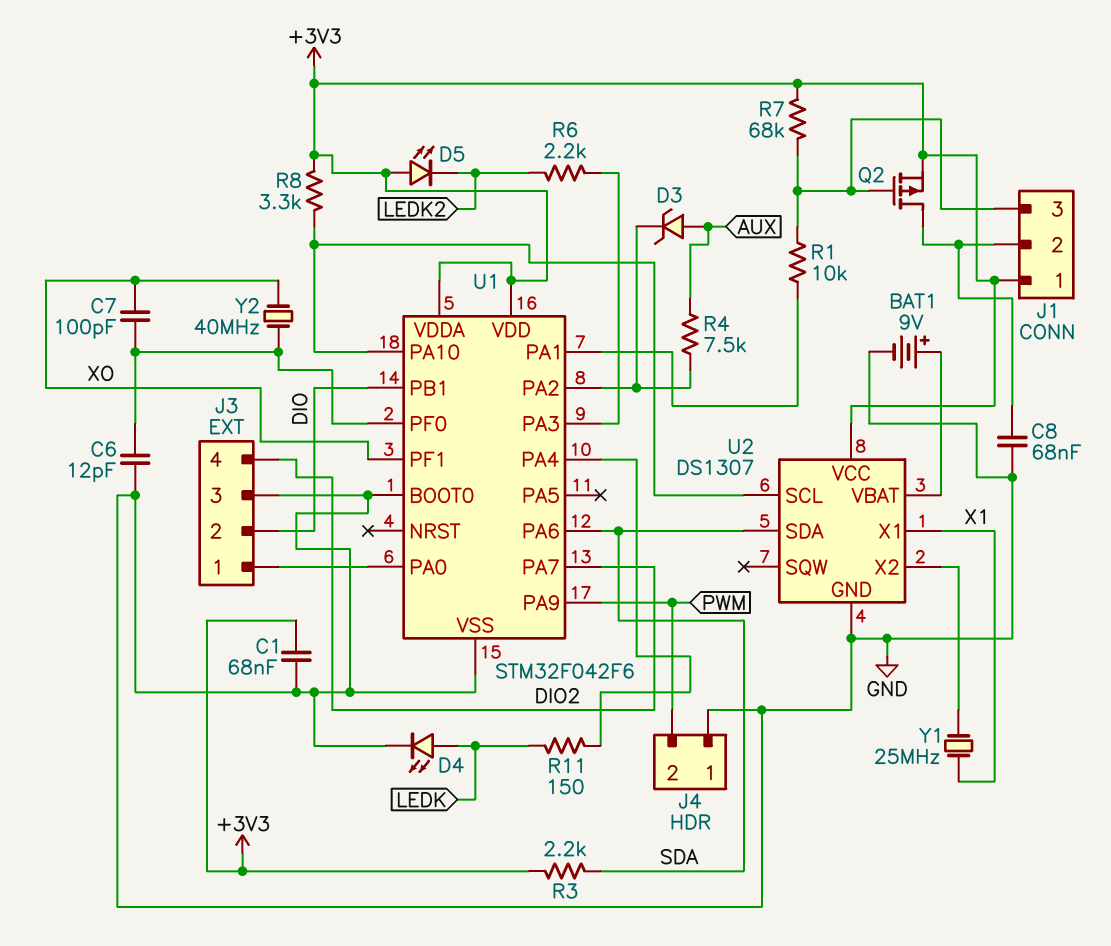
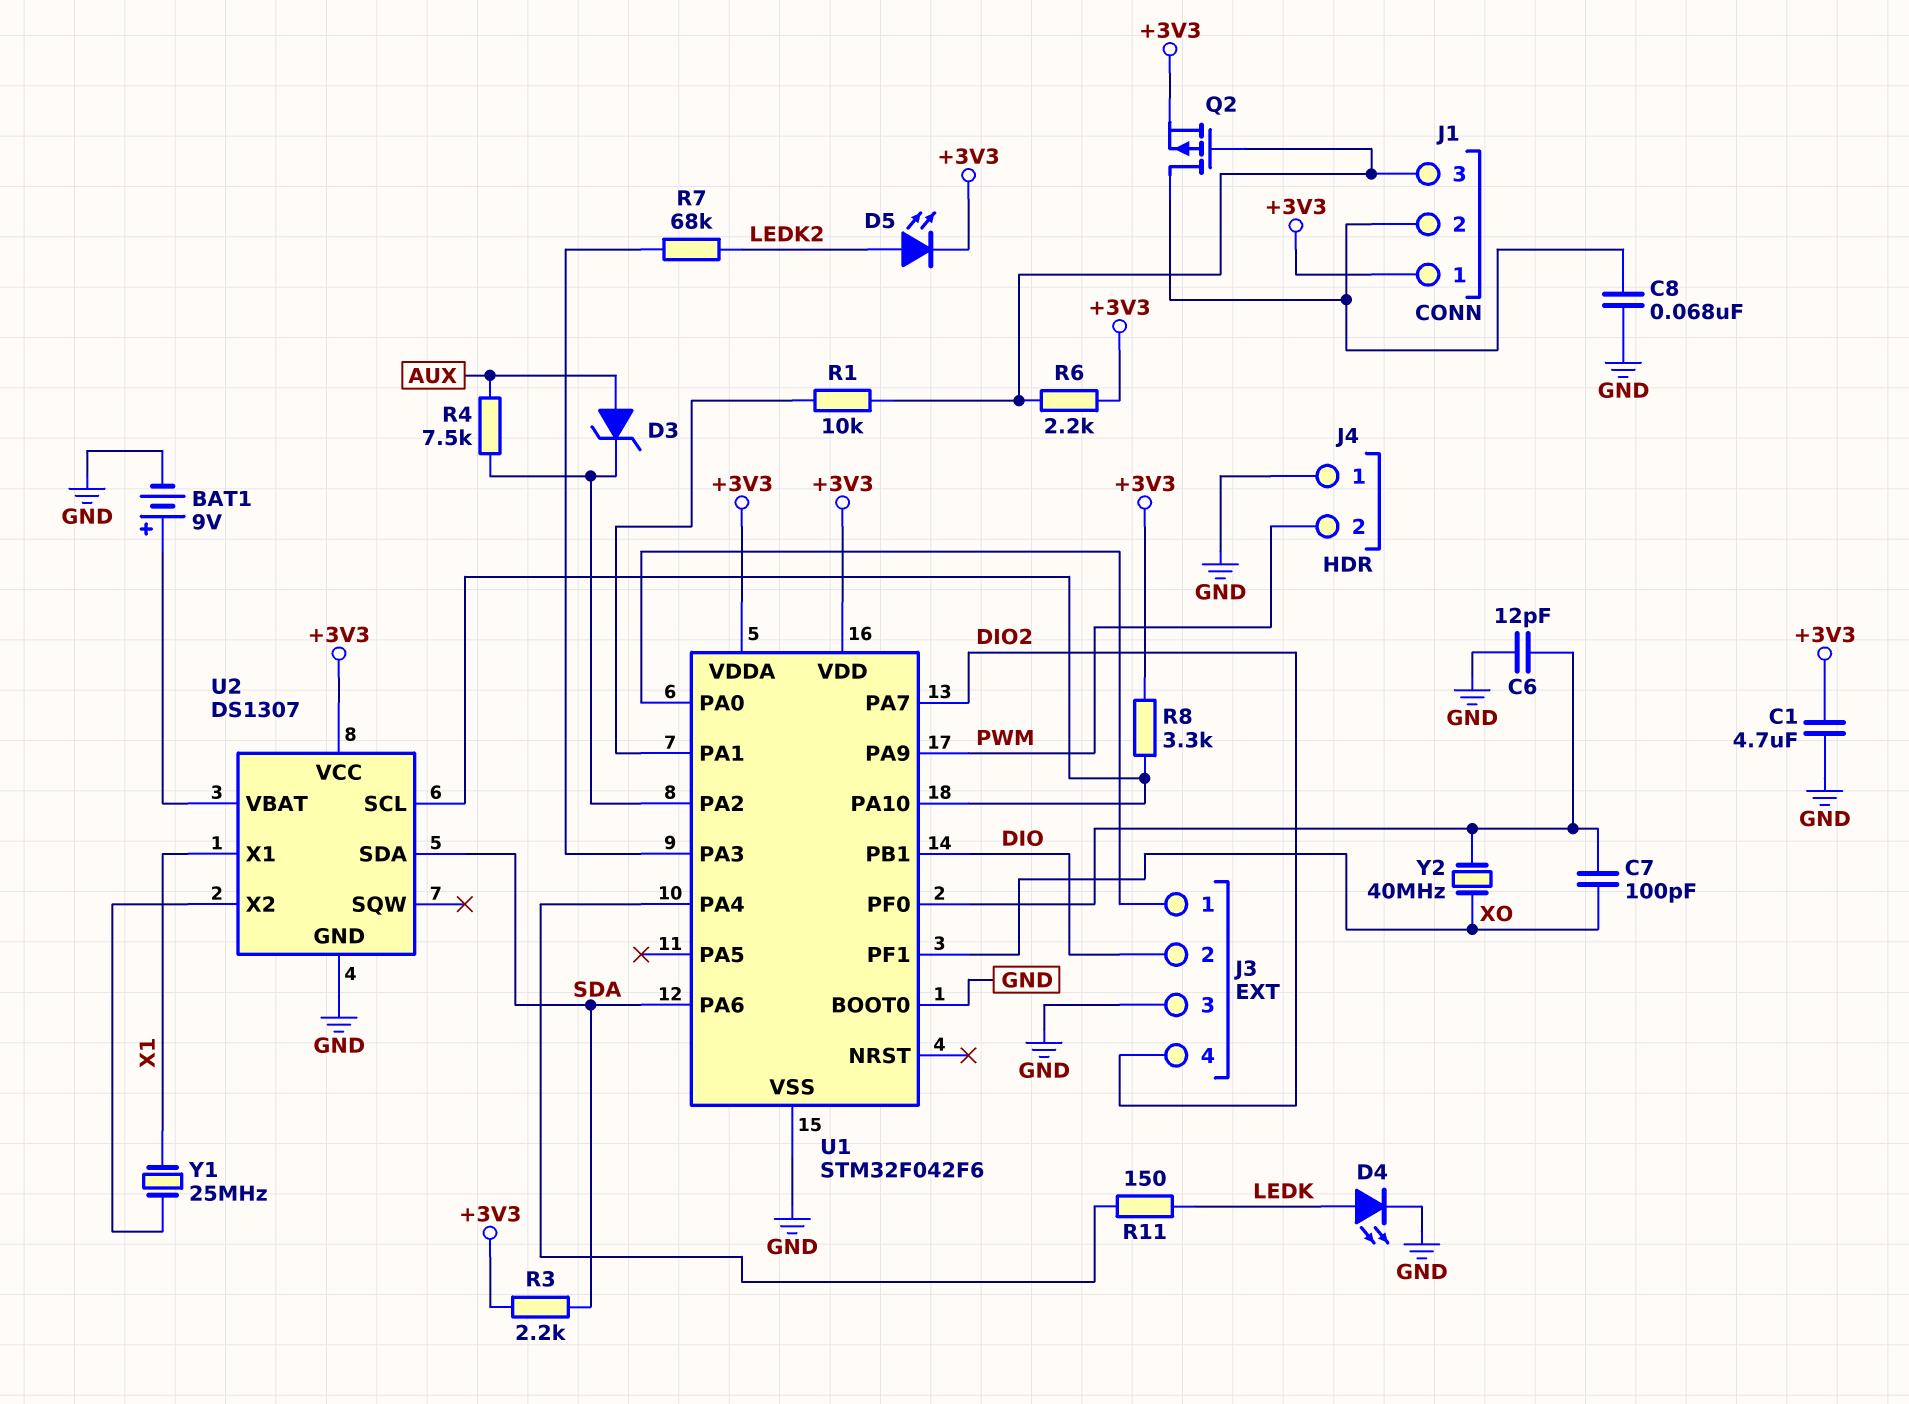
C1: 68nF (+3V3, GND) -> 4.7uF (+3V3, GND)
D5: LED (A +3V3, K LEDK2) -> LED (A LEDK2, K +3V3)
R6: 2.2k (LEDK2, U1/PA3) -> 2.2k (+3V3, J1/3)
R7: 68k (+3V3, J1/3) -> 68k (LEDK2, U1/PA3)

